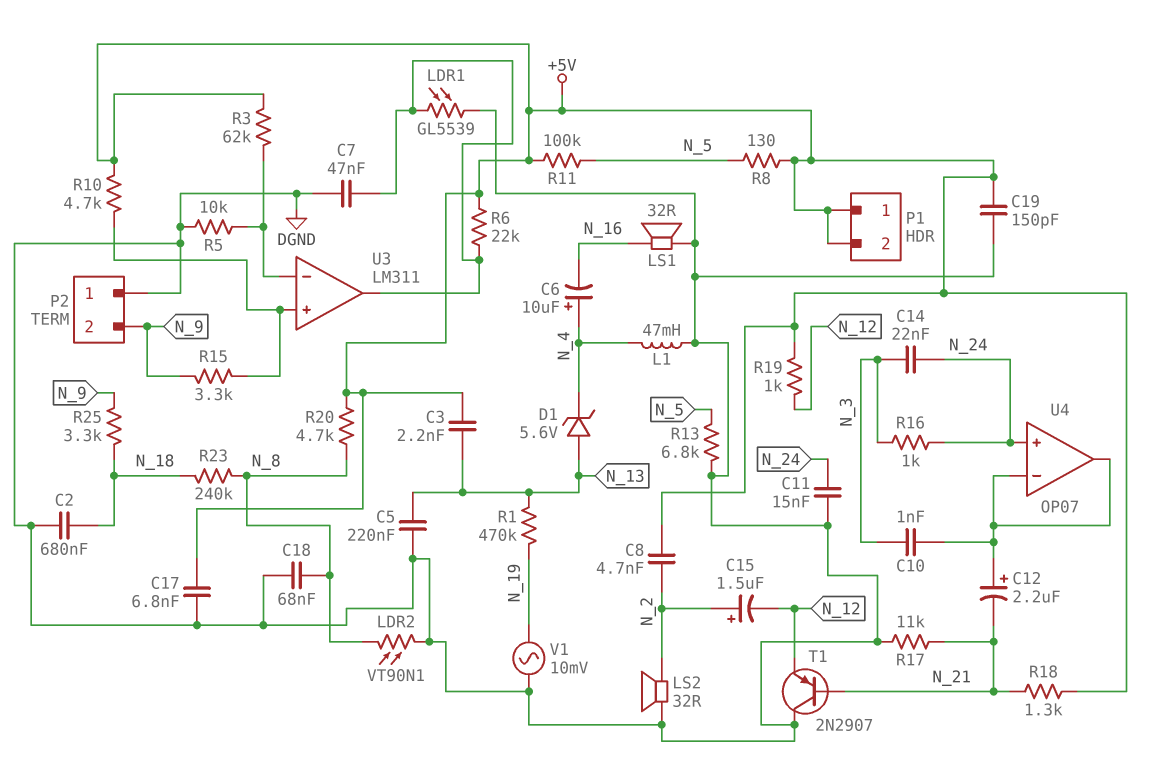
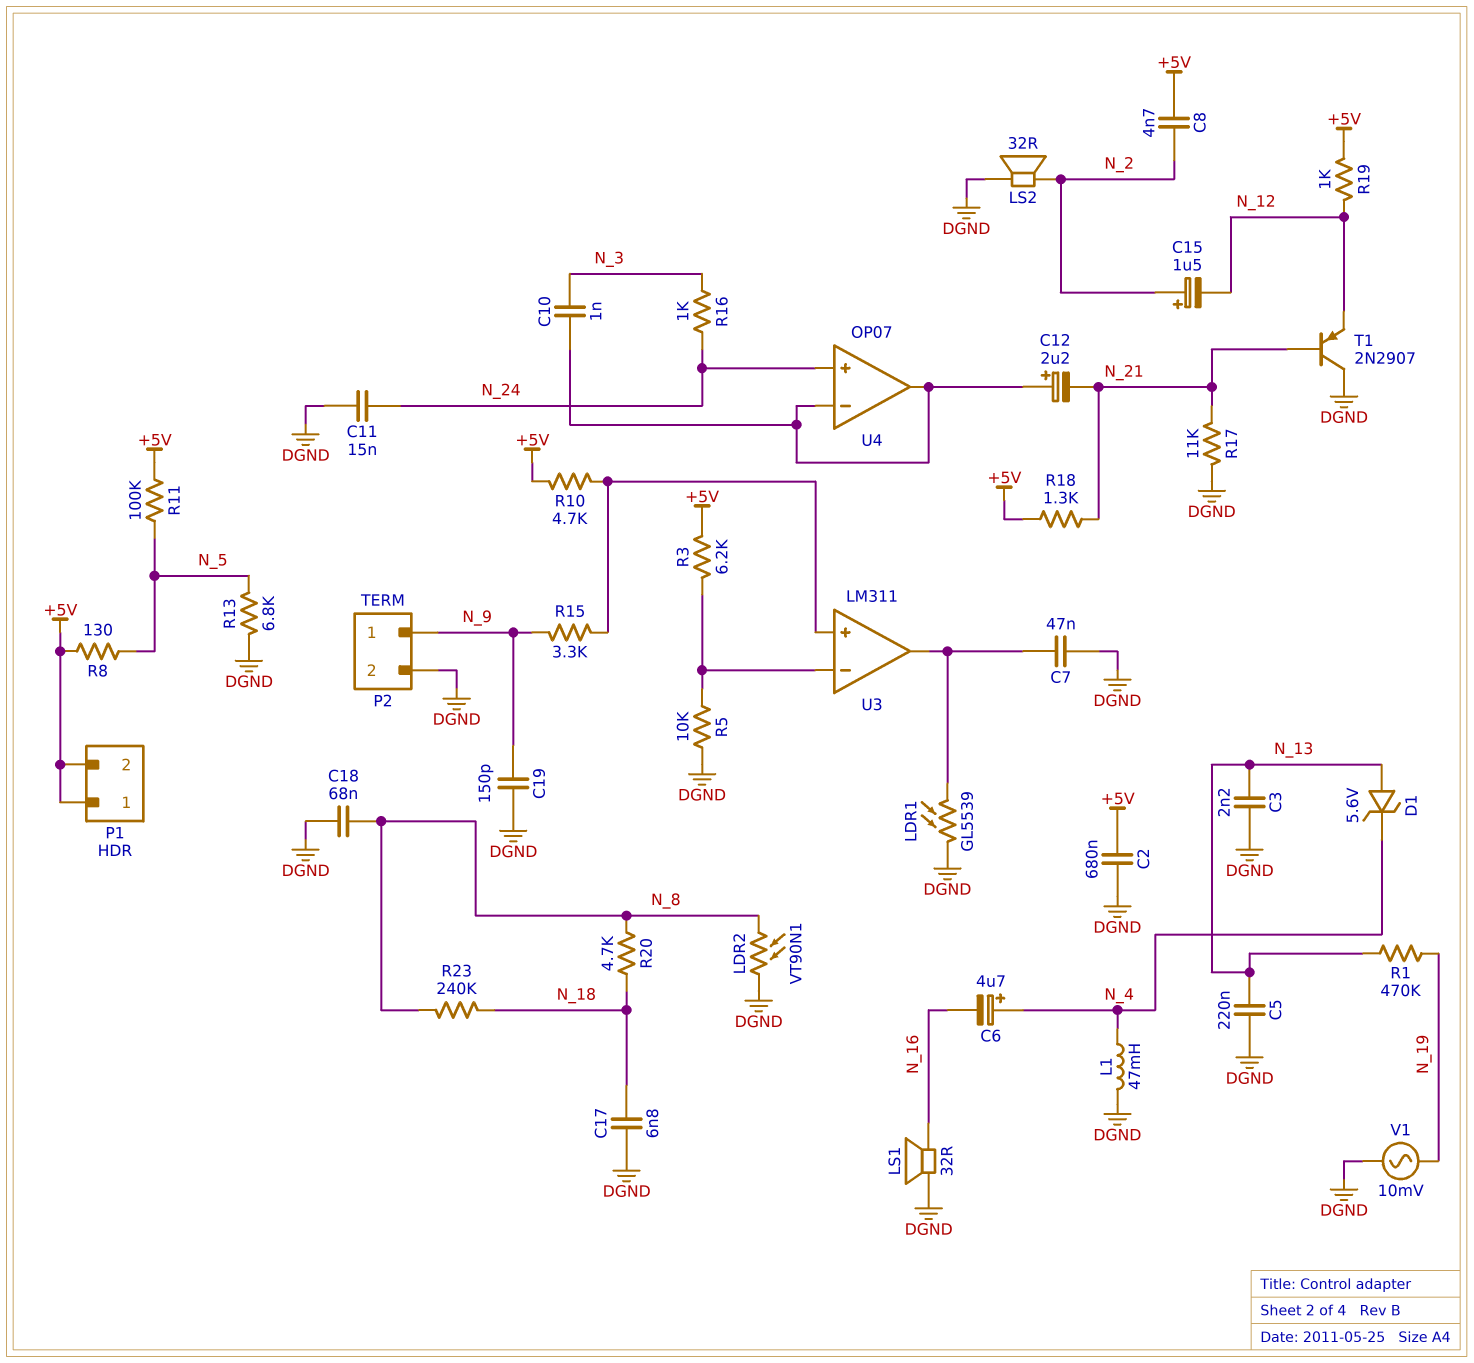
C2: 680nF (DGND, N_18) -> 680nF (+5V, DGND)
C3: 2.2nF (+5V, N_13) -> 2.2nF (DGND, N_13)
C6: 10uF (plus N_4, minus N_16) -> 4.7uF (plus N_4, minus N_16)
C14: 22nF (N_3, N_24) -> none
C17: 6.8nF (+5V, DGND) -> 6.8nF (DGND, N_18)
C19: 150pF (+5V, DGND) -> 150pF (DGND, N_9)
P2 pin 1: DGND -> N_9
P2 pin 2: N_9 -> DGND
R3: 62k (+5V, U3/in-) -> 6.2k (+5V, U3/in-)
R6: 22k (+5V, U3/out) -> none
R20: 4.7k (+5V, N_8) -> 4.7k (N_8, N_18)
R25: 3.3k (N_9, N_18) -> none

